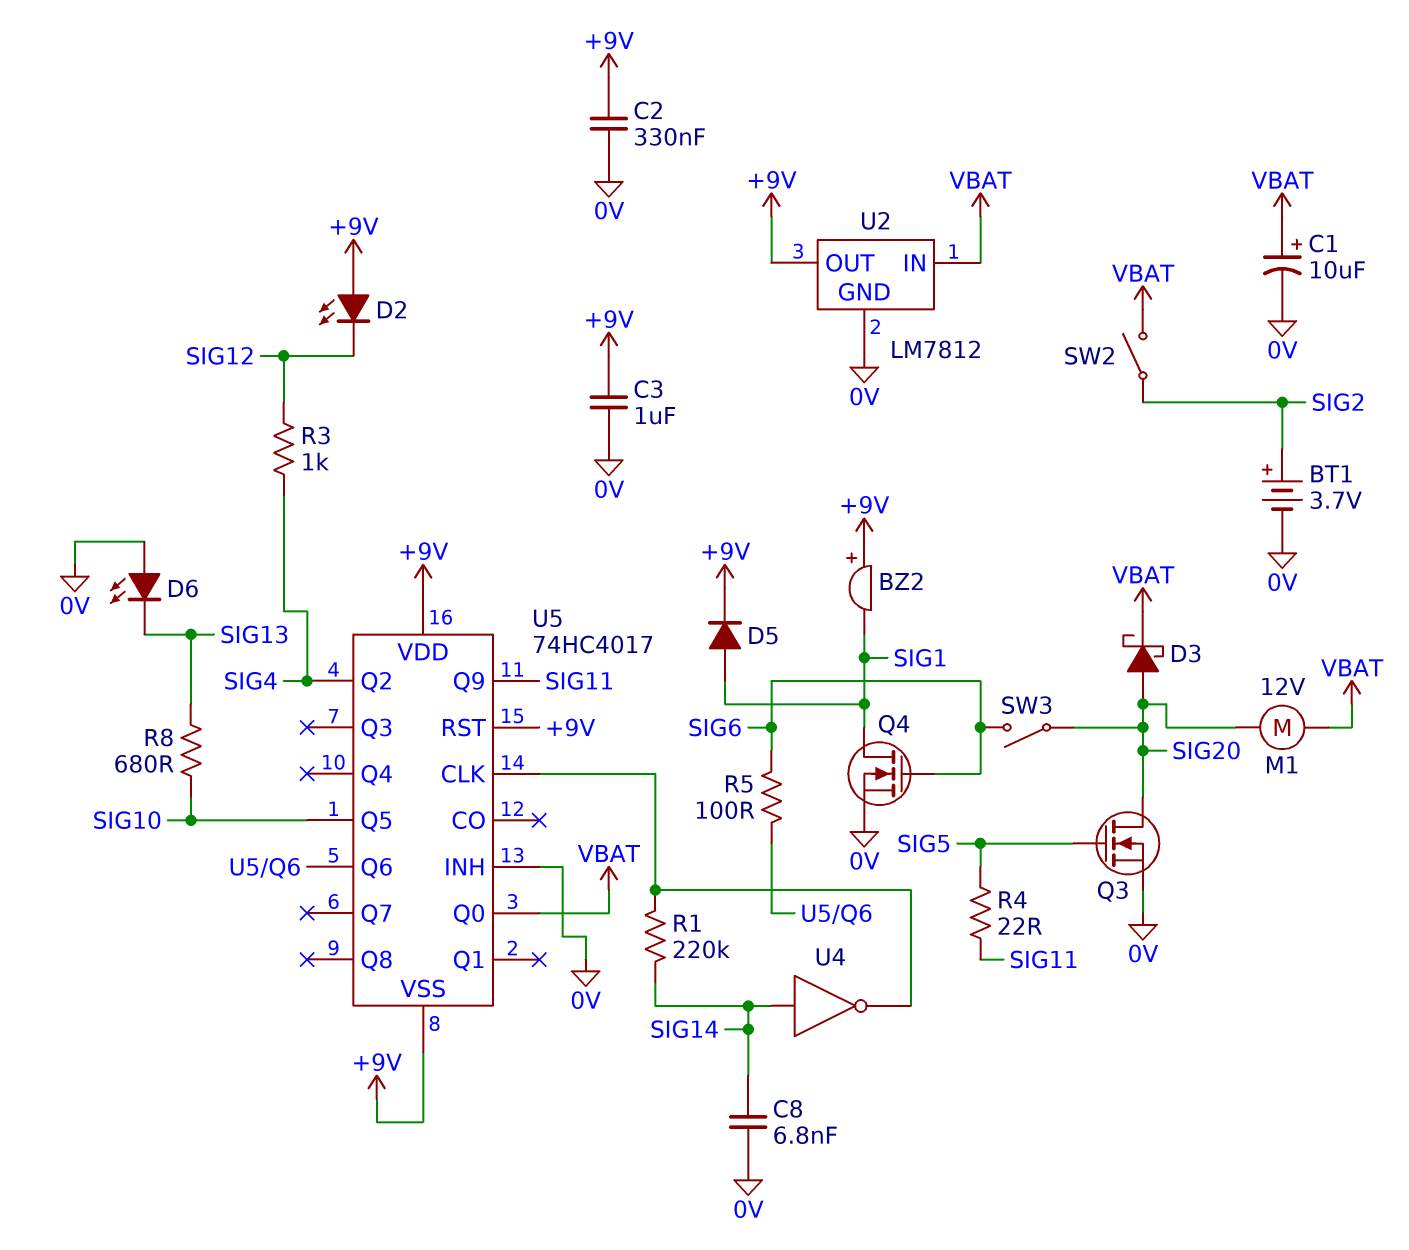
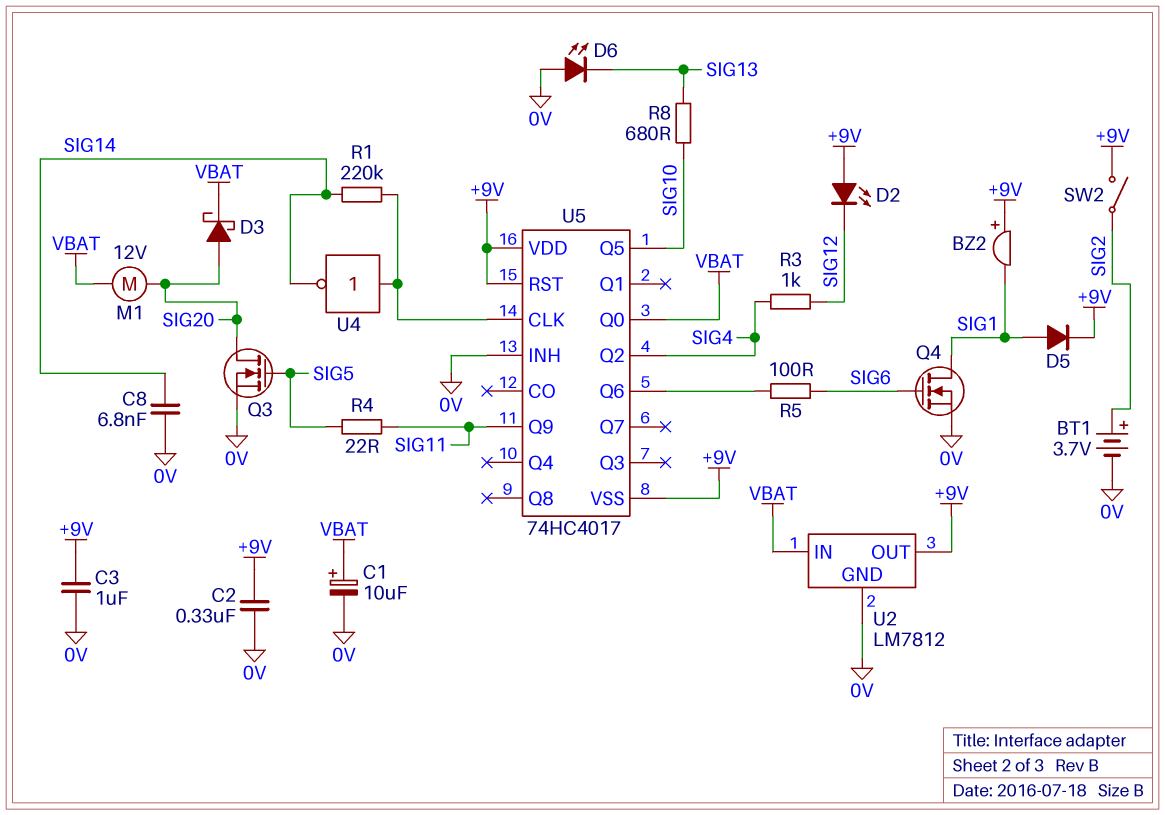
SW2: switch (SIG2, VBAT) -> switch (+9V, SIG2)
SW3: switch (SIG6, SIG20) -> none
U4: NOT (in SIG14, out U5/CLK) -> NOT (in U5/CLK, out SIG14)

